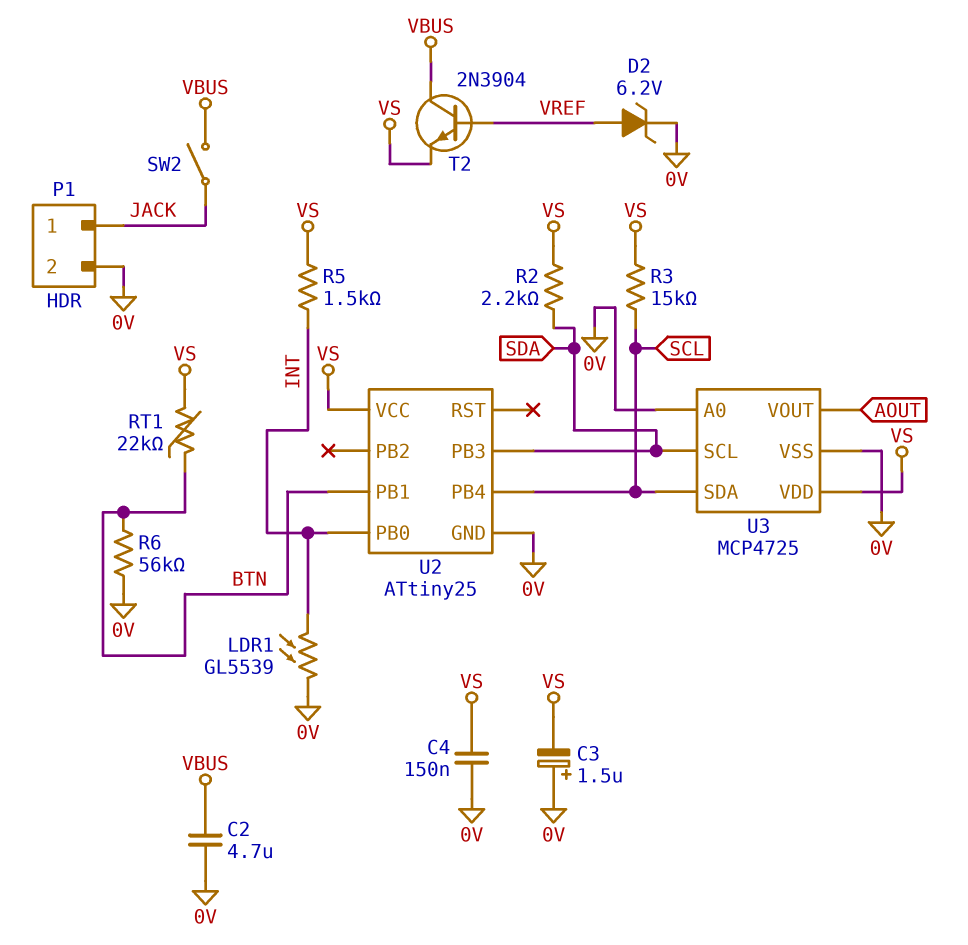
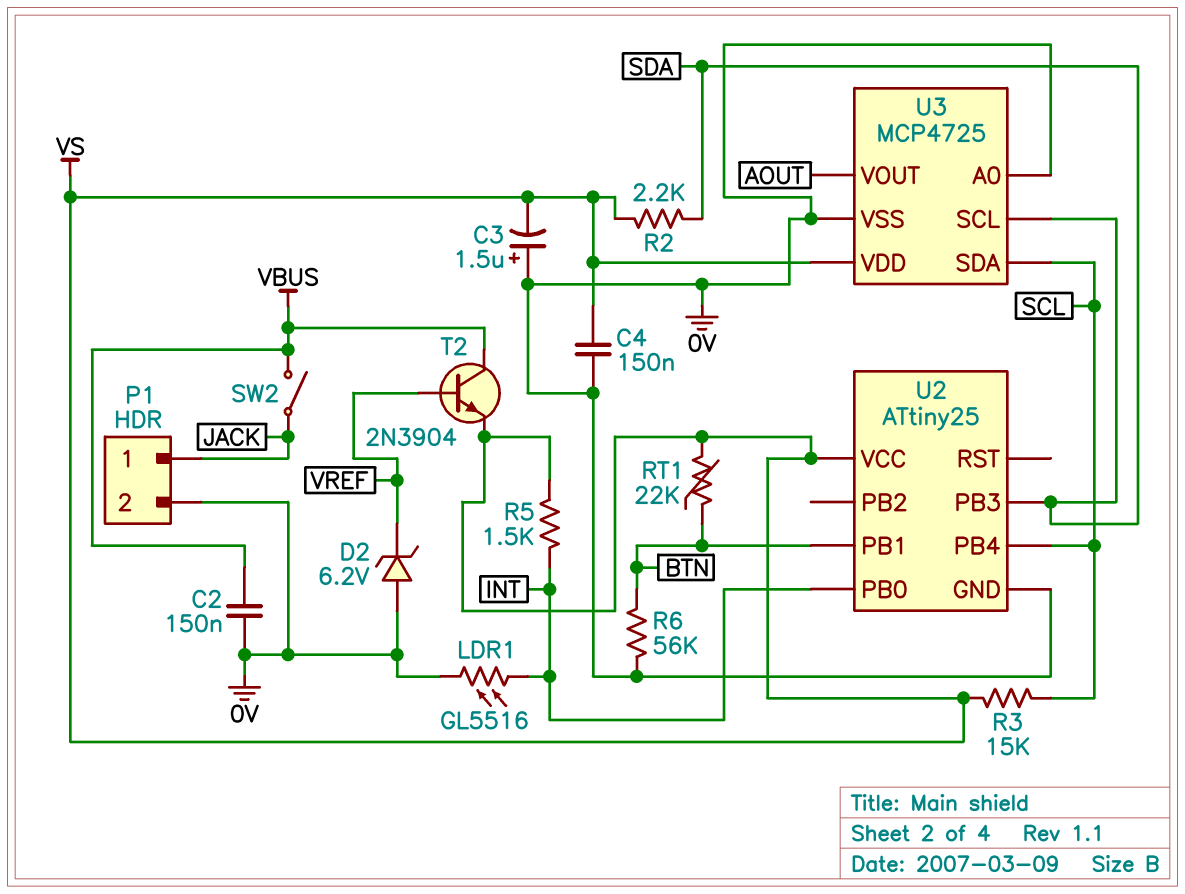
C2: 4.7uF (0V, VBUS) -> 150nF (0V, VBUS)
D2: zener 6.2V (A VREF, K 0V) -> zener 6.2V (A 0V, K VREF)
LDR1: GL5539 (0V, INT) -> GL5516 (0V, INT)

